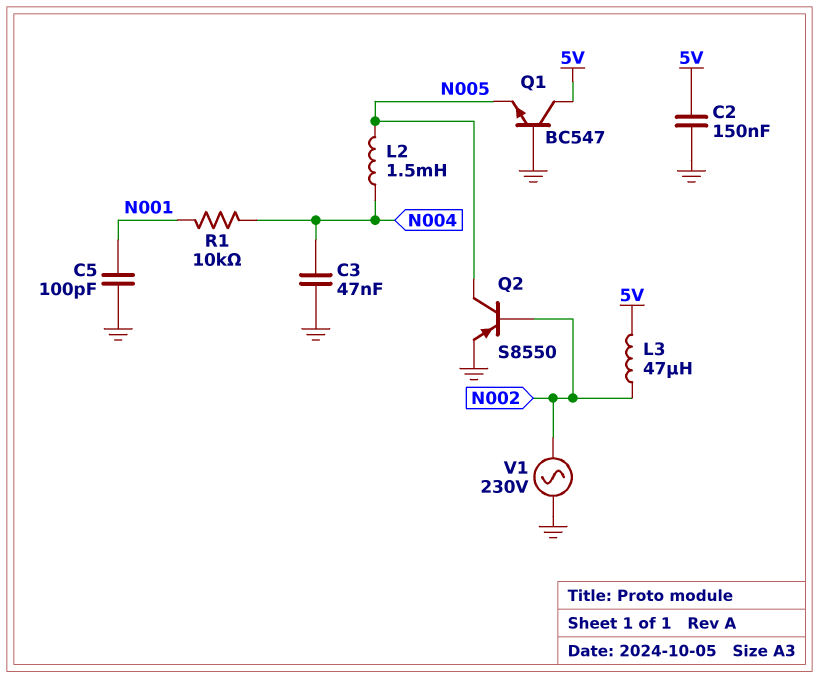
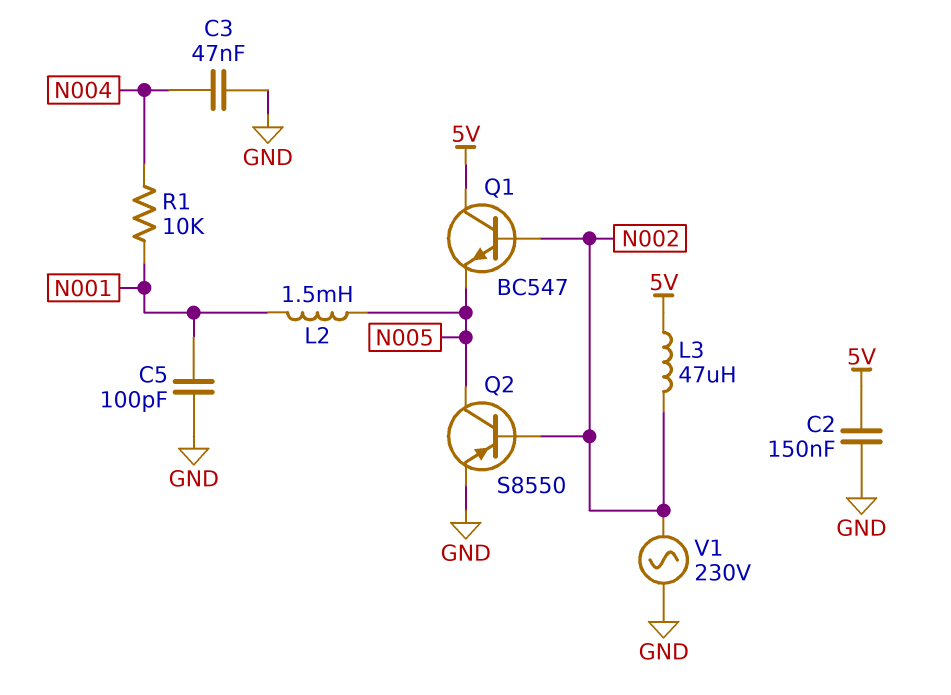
L2: 1.5mH (N004, N005) -> 1.5mH (N001, N005)
Q1: NPN BC547 (B GND, C 5V, E N005) -> NPN BC547 (B N002, C 5V, E N005)

